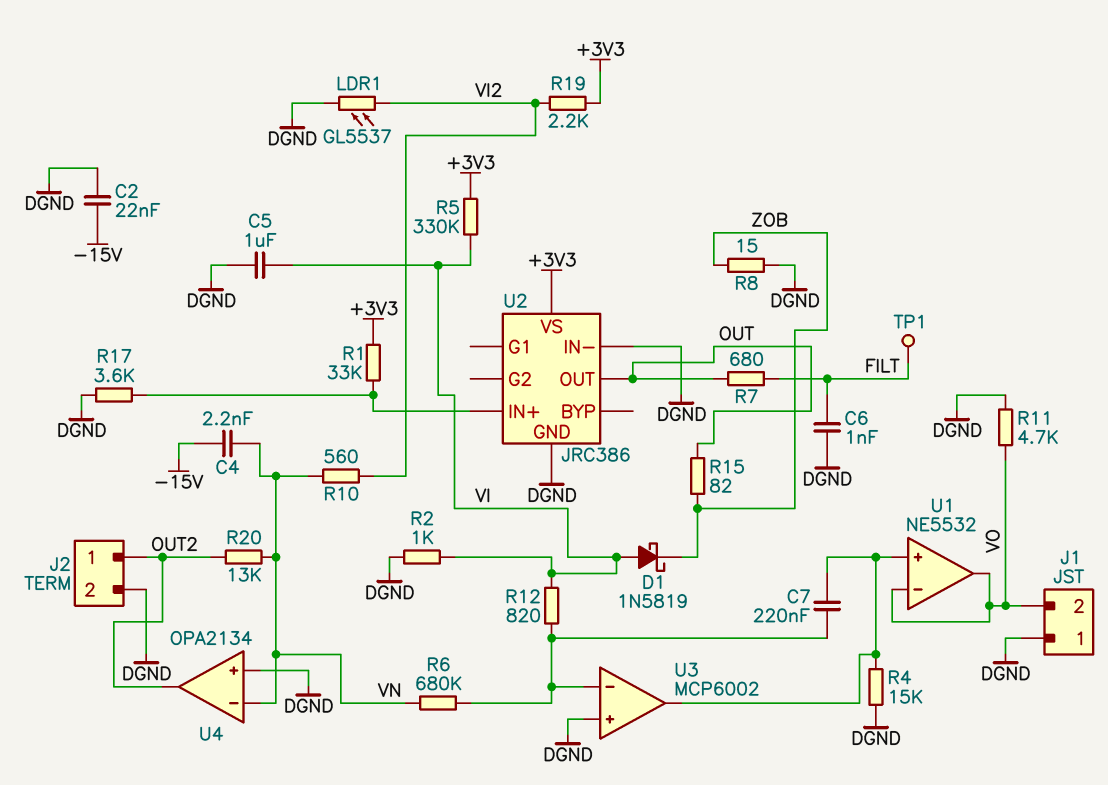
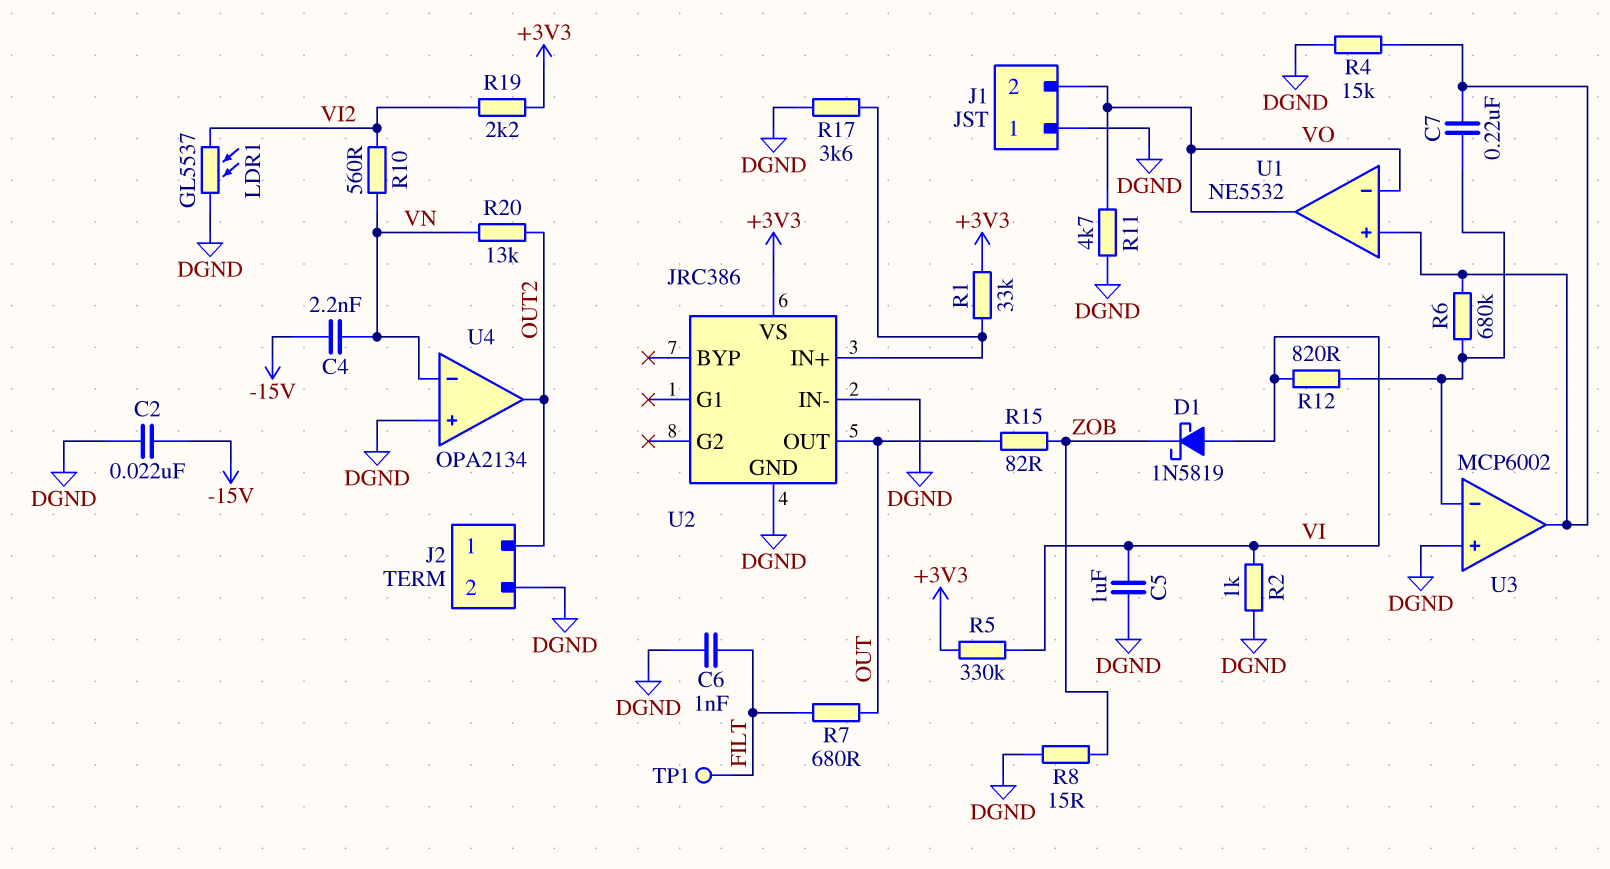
R6: 680k (U3/in-, VN) -> 680k (U1/in+, U3/in-)

